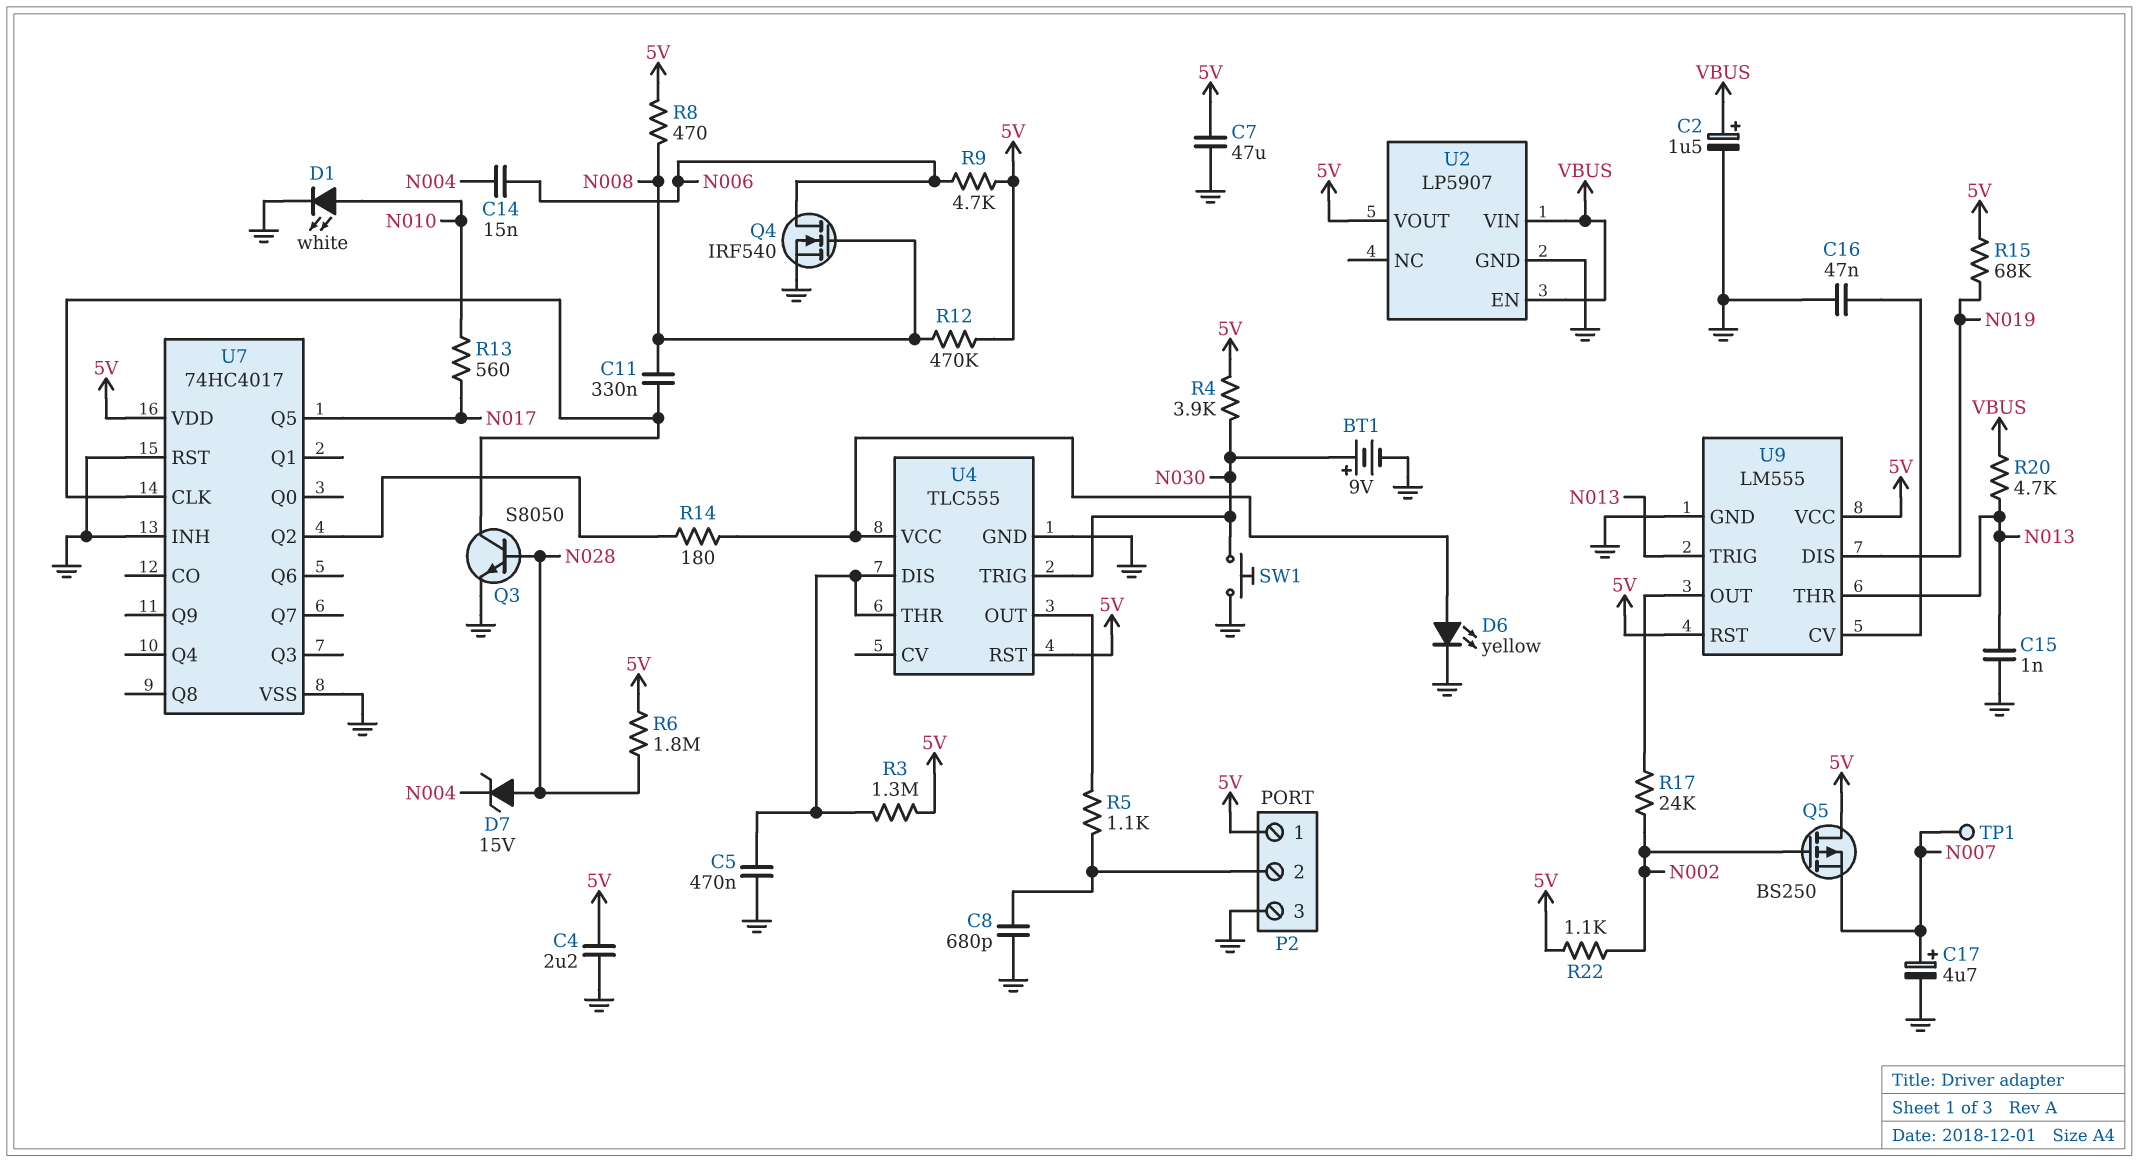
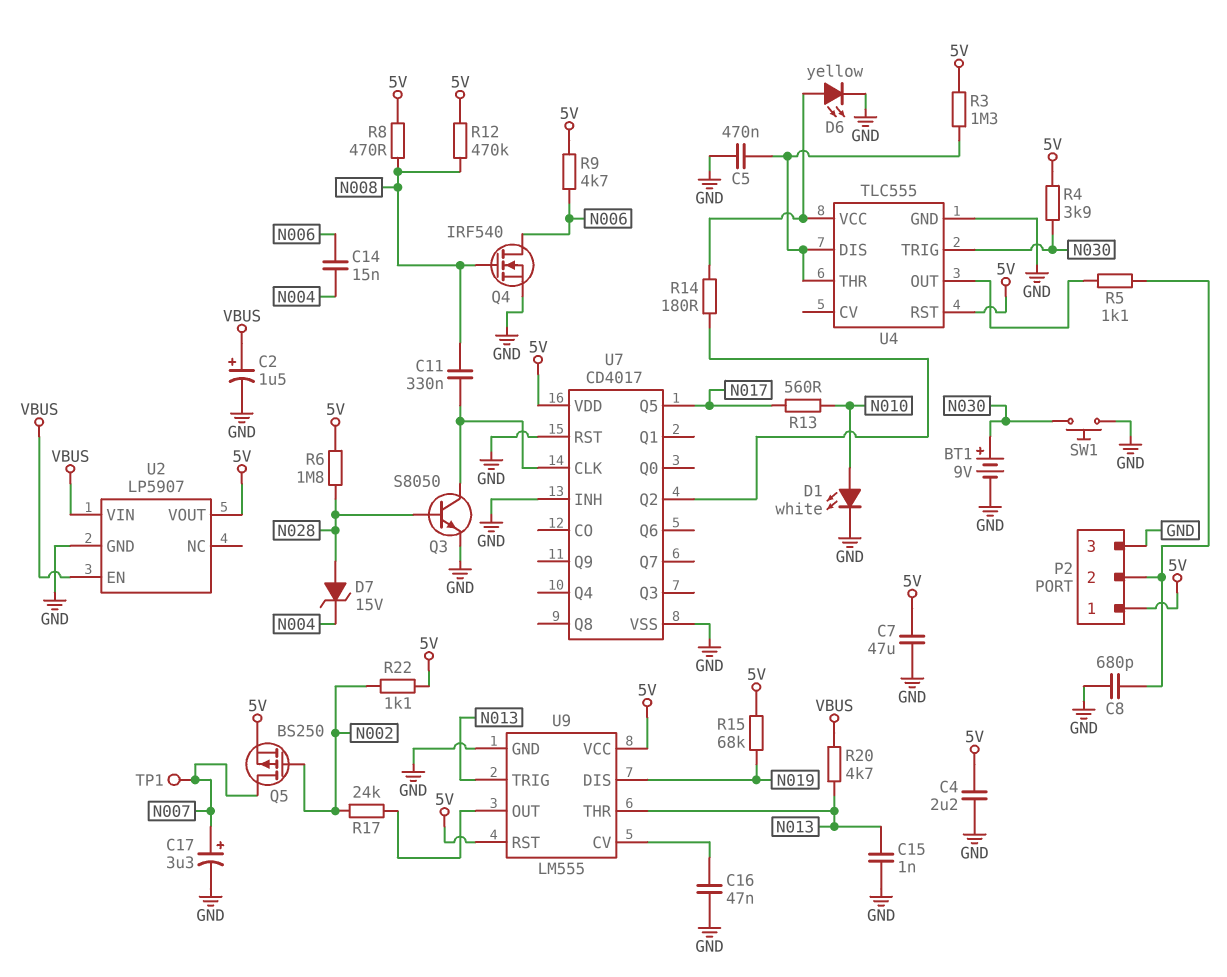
C17: 4.7uF (plus N007, minus GND) -> 3.3uF (plus N007, minus GND)
Q5: PMOS BS250 (G N002, D 5V, S N007) -> PMOS BS250 (G N002, D N007, S 5V)
U7: 74HC4017 -> CD4017

